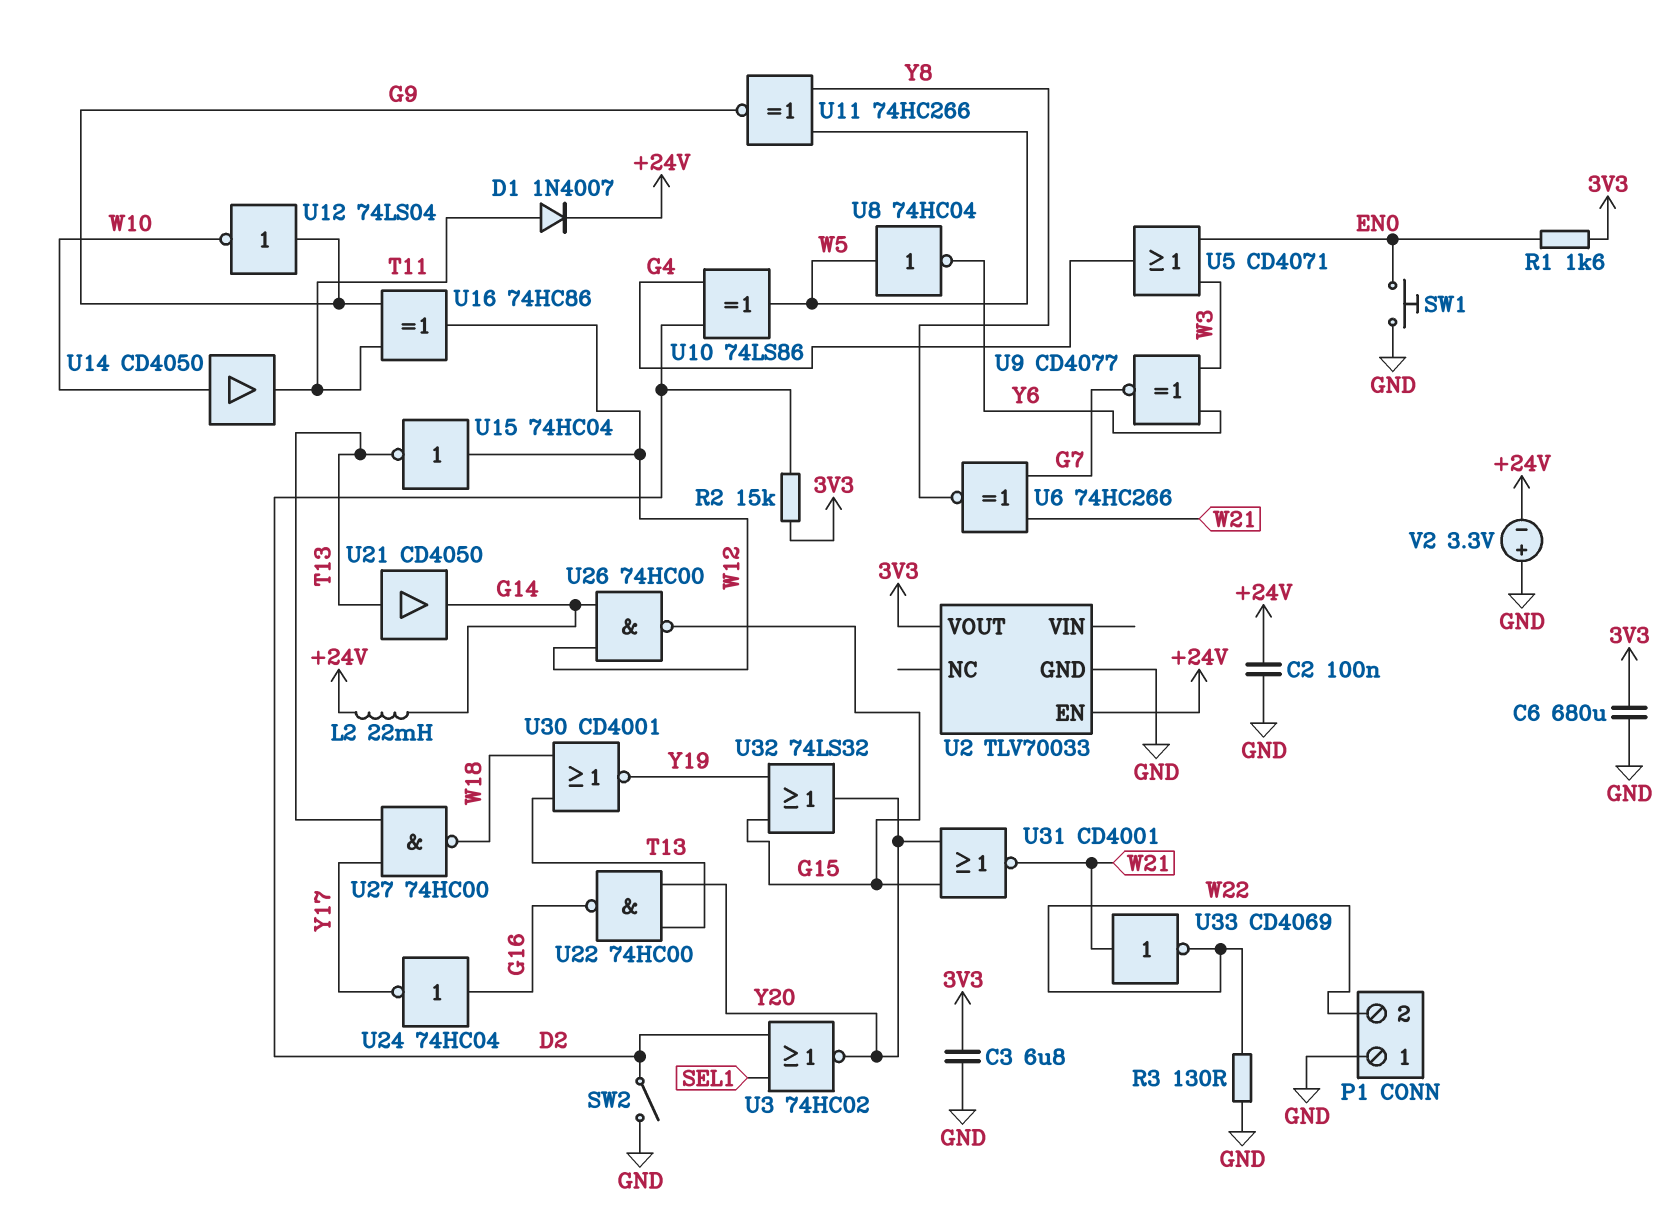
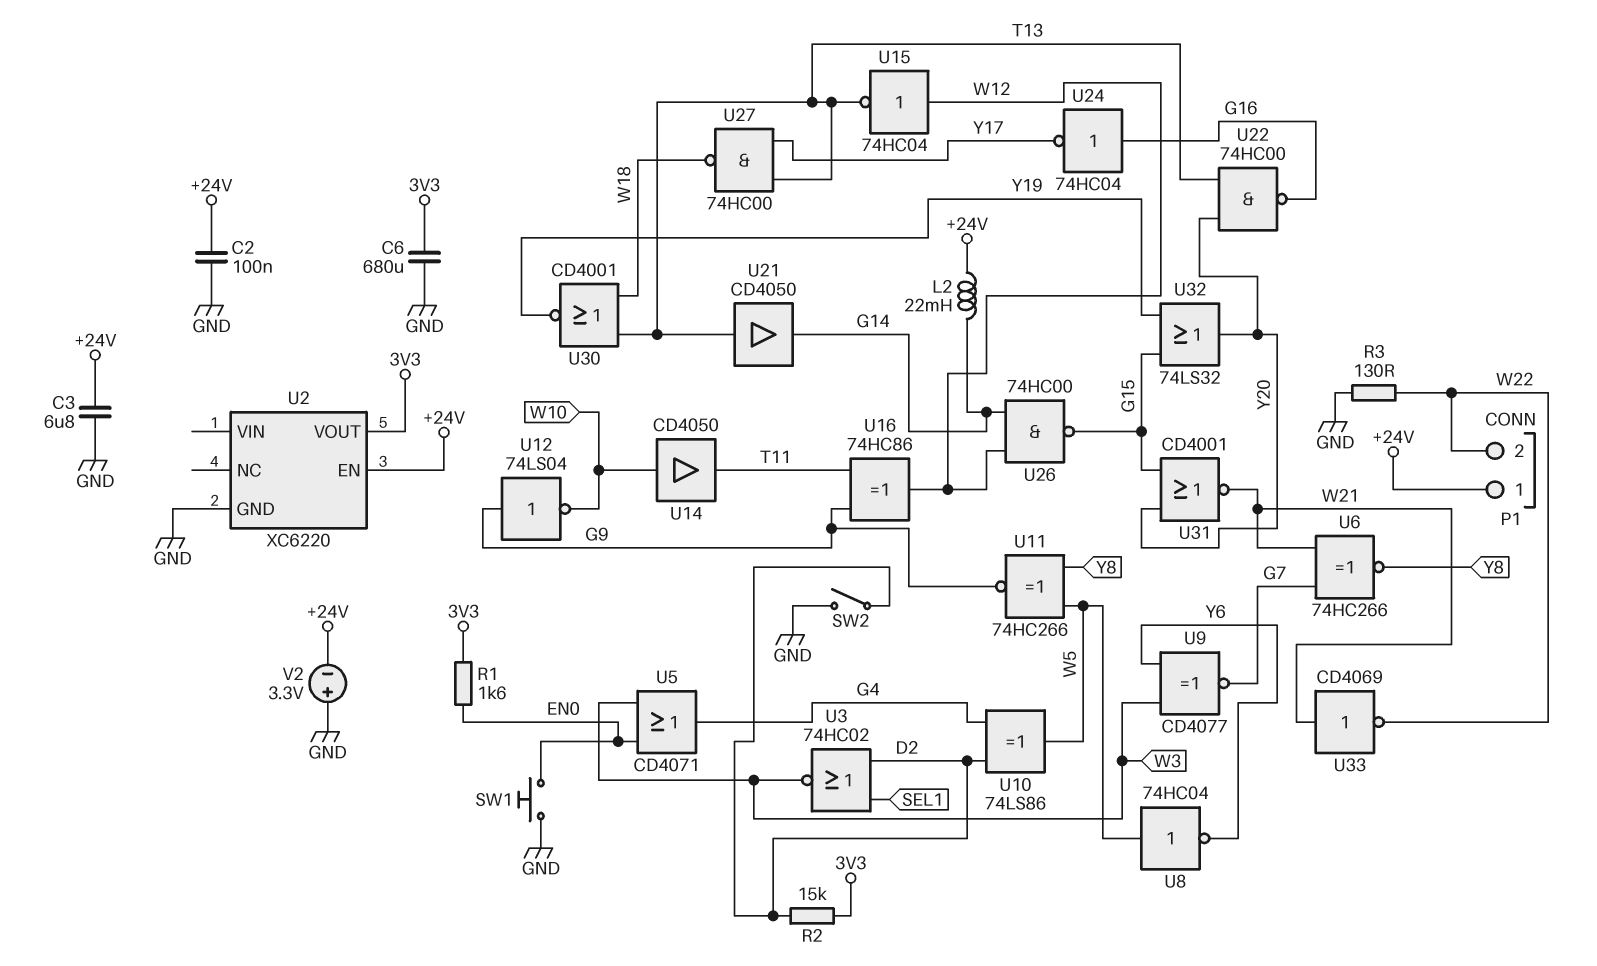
C3: 6.8uF (3V3, GND) -> 6.8uF (+24V, GND)
D1: diode 1N4007 (A T11, K +24V) -> none
P1 pin 1: GND -> +24V
U2: TLV70033 -> XC6220
U3: NOR 74HC02 (in D2, in SEL1, out Y20) -> NOR 74HC02 (in D2, in SEL1, out W3)

